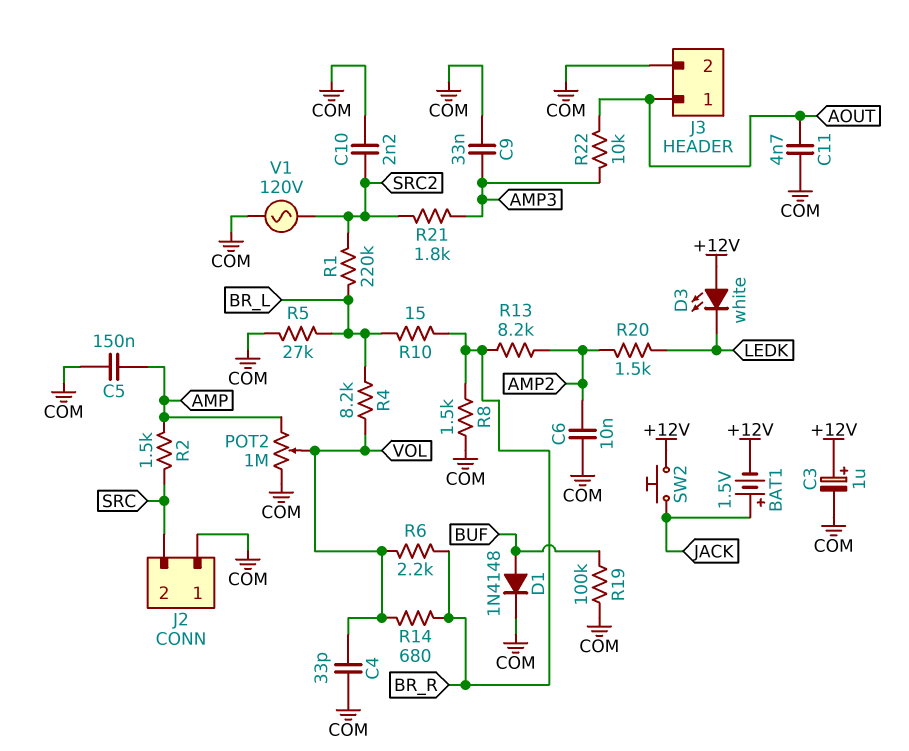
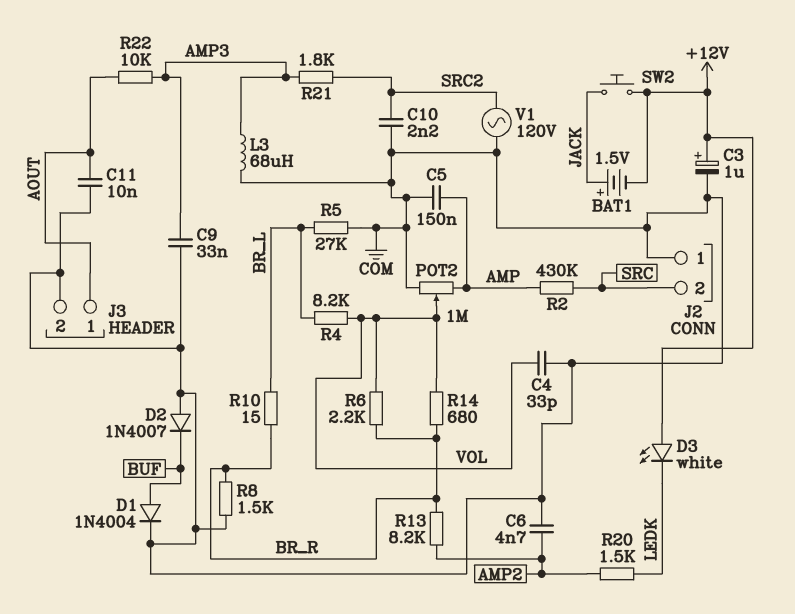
C6: 10nF (AMP2, COM) -> 4.7nF (AMP2, COM)
C11: 4.7nF (AOUT, COM) -> 10nF (AOUT, COM)
D1: diode 1N4148 (A BUF, K COM) -> diode 1N4004 (A BUF, K COM)
D2: none -> diode 1N4007 (A COM, K BUF)
L3: none -> 68uH (AMP3, COM)
R1: 220k (BR_L, SRC2) -> none
R2: 1.5k (AMP, SRC) -> 430k (AMP, SRC)
R19: 100k (BUF, COM) -> none

